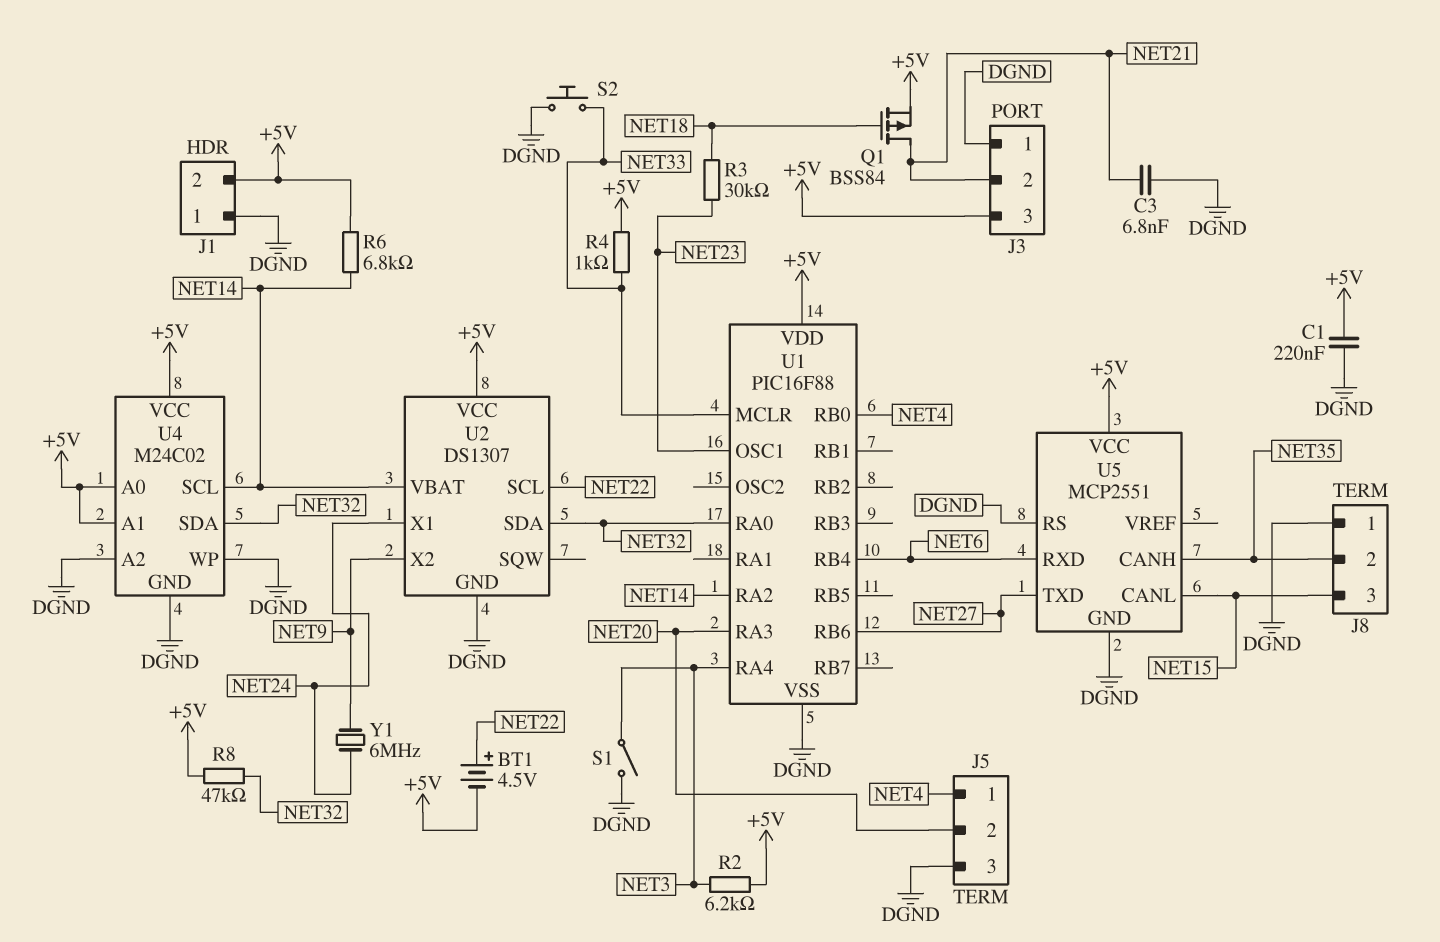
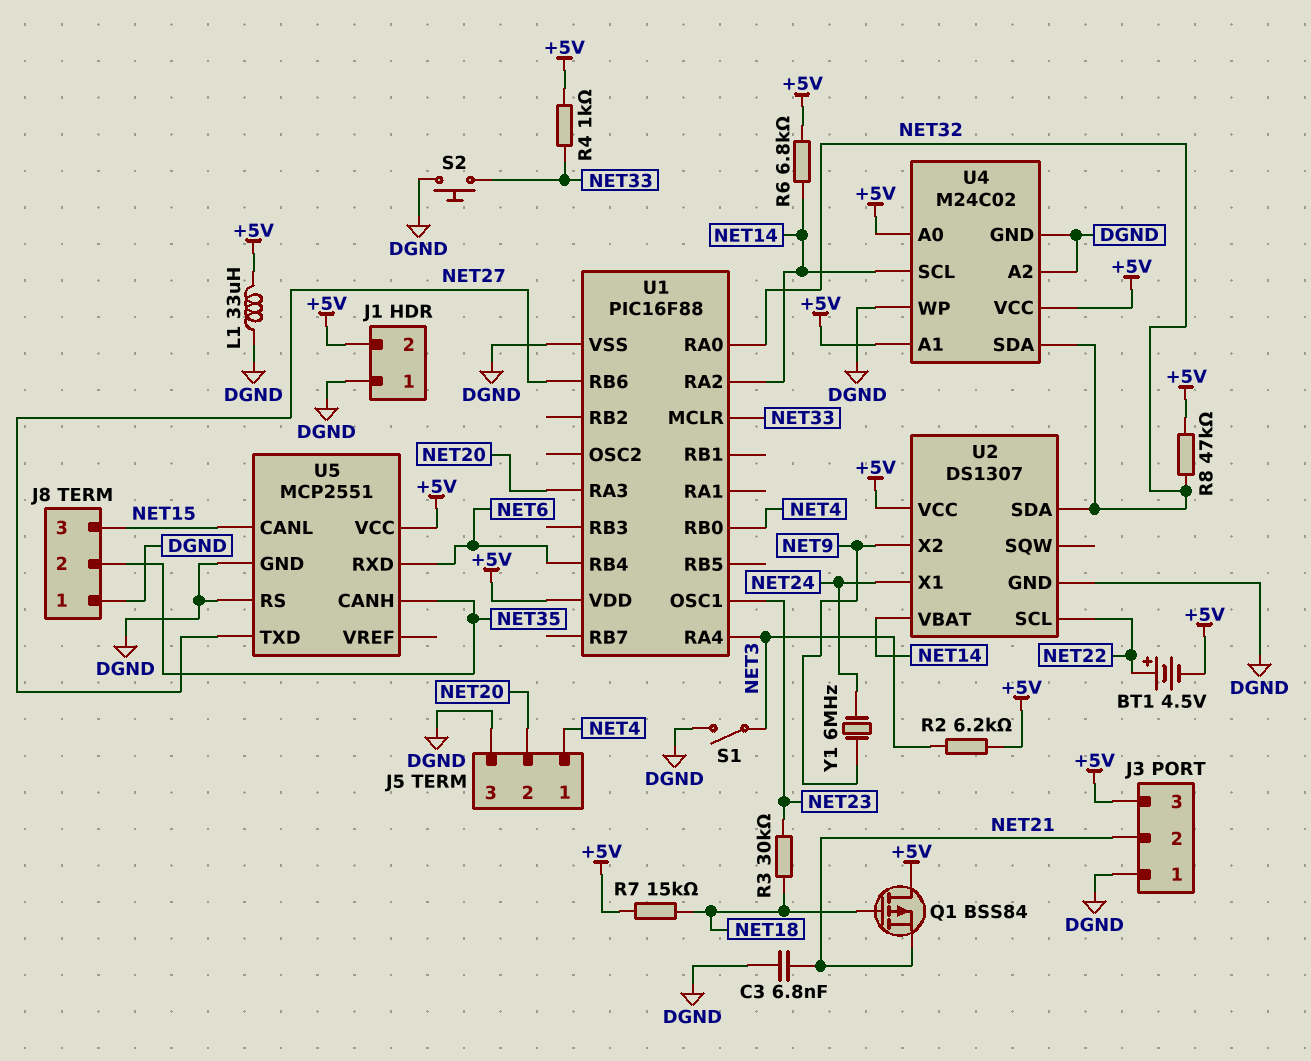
C1: 220nF (+5V, DGND) -> none
L1: none -> 33uH (+5V, DGND)
Q1: PMOS BSS84 (G NET18, D NET21, S +5V) -> PMOS BSS84 (G NET18, D +5V, S NET21)
R7: none -> 15k (+5V, NET18)

